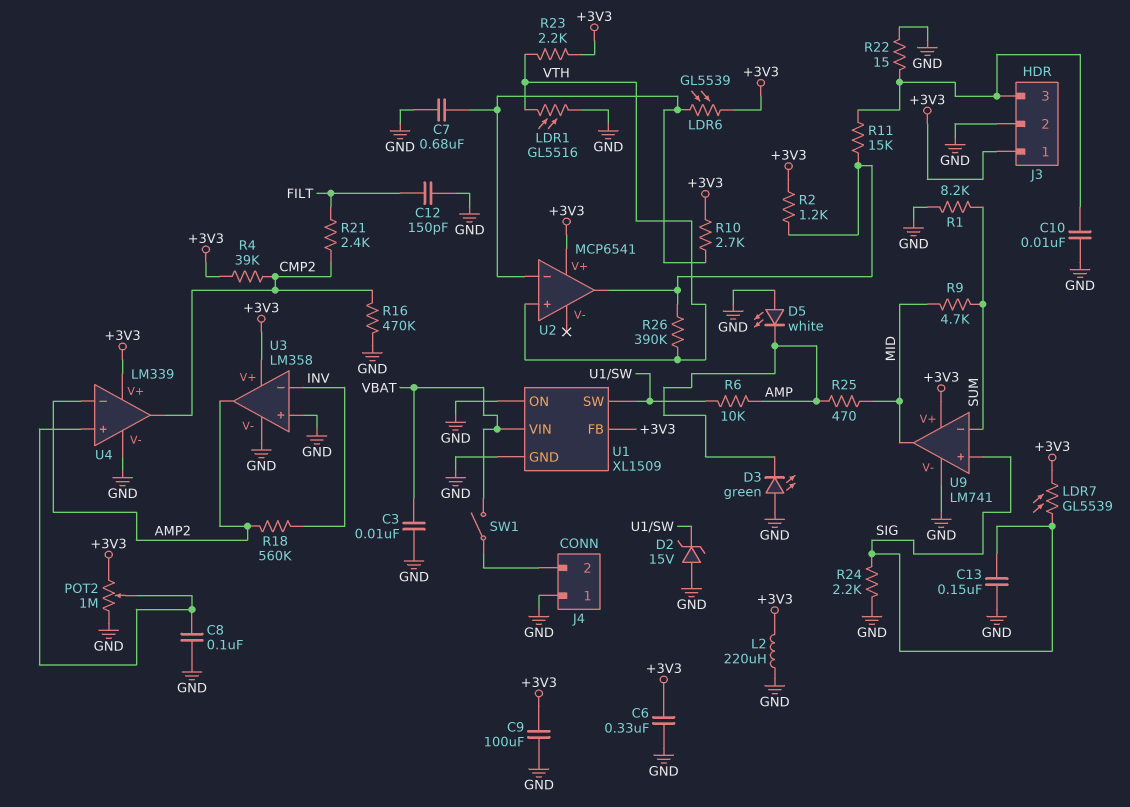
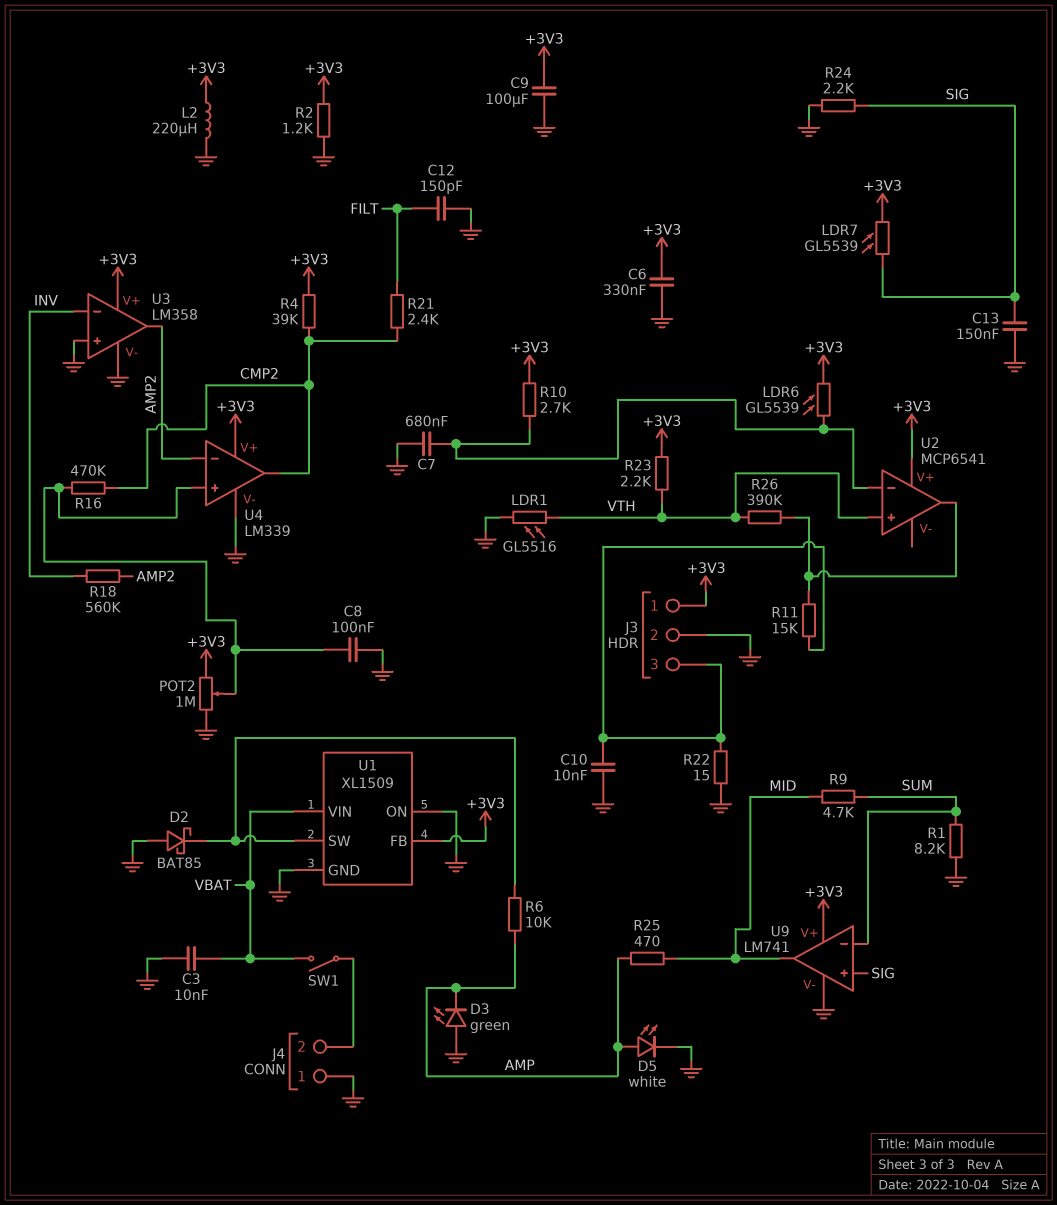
D2: zener 15V (A GND, K U1/SW) -> schottky BAT85 (A GND, K U1/SW)
D5: LED white (A GND, K AMP) -> LED white (A AMP, K GND)
R2: 1.2k (+3V3, U2/out) -> 1.2k (+3V3, GND)
R16: 470k (CMP2, GND) -> 470k (CMP2, U4/in+)

